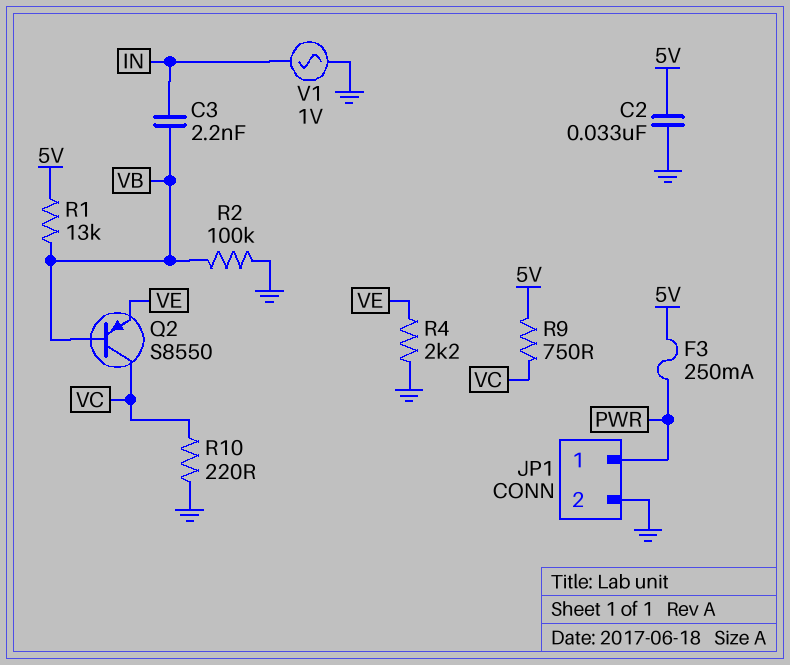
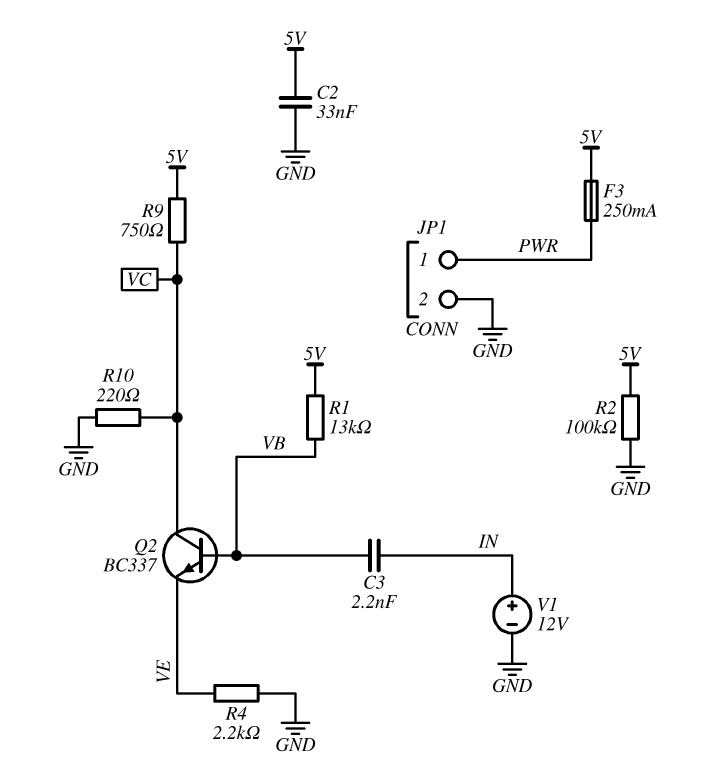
Q2: PNP S8550 (B VB, C VC, E VE) -> NPN BC337 (B VB, C VC, E VE)
R2: 100k (GND, VB) -> 100k (5V, GND)
V1: AC 1V (GND, IN) -> 12V (plus IN, minus GND)

